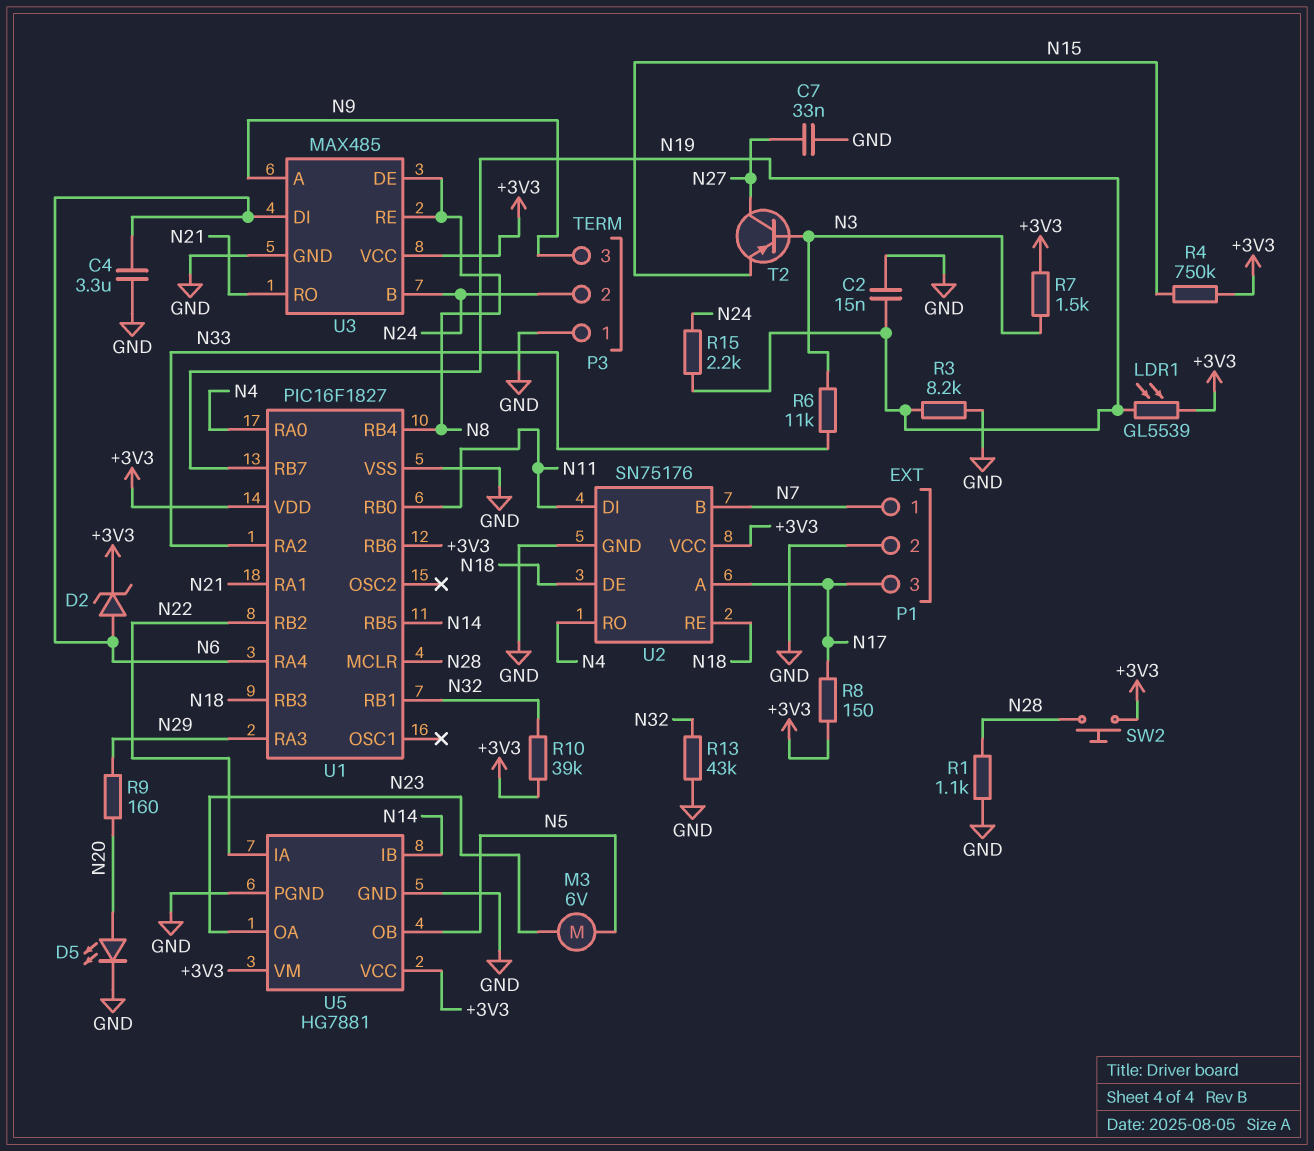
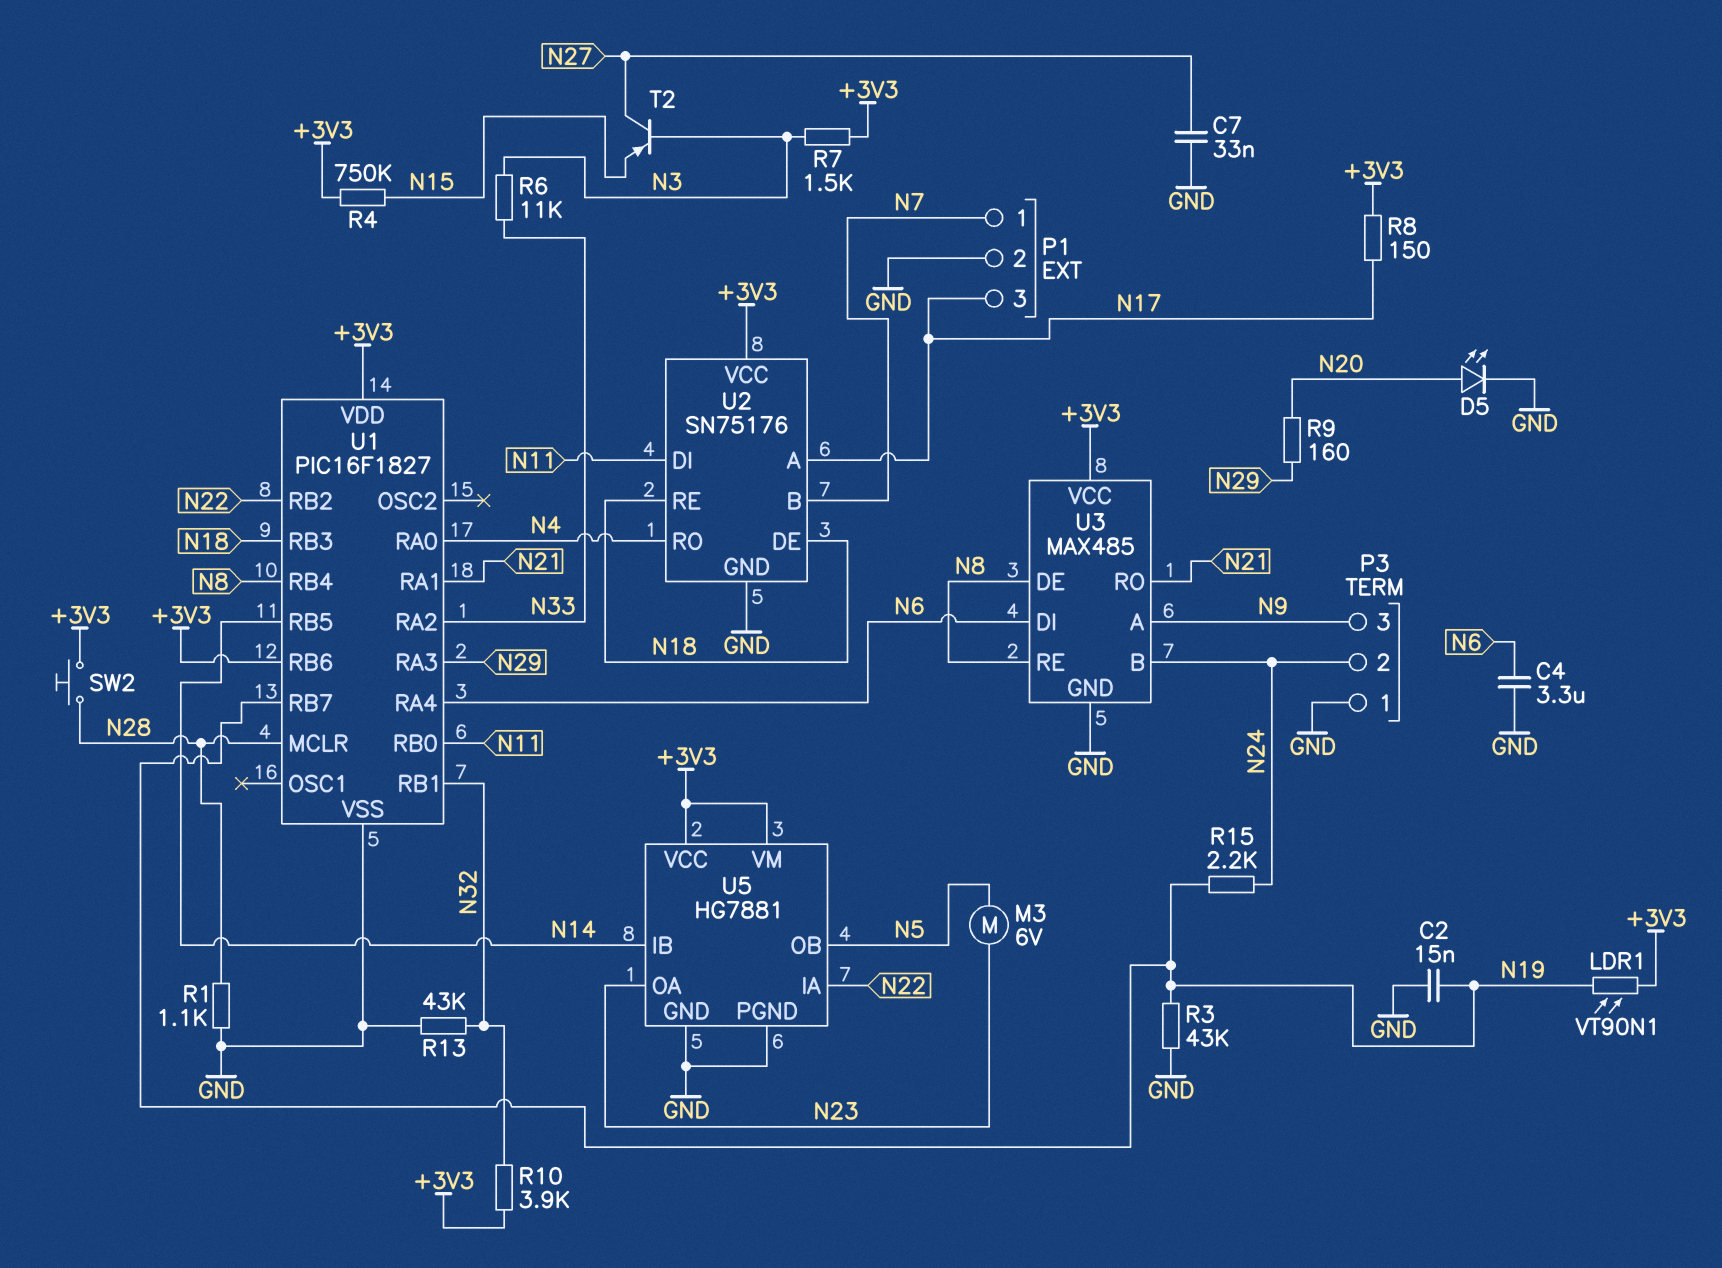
D2: zener (A N6, K +3V3) -> none
LDR1: GL5539 (+3V3, N19) -> VT90N1 (+3V3, N19)
R3: 8.2k (GND, N19) -> 43k (GND, N19)
R10: 39k (+3V3, N32) -> 3.9k (+3V3, N32)

